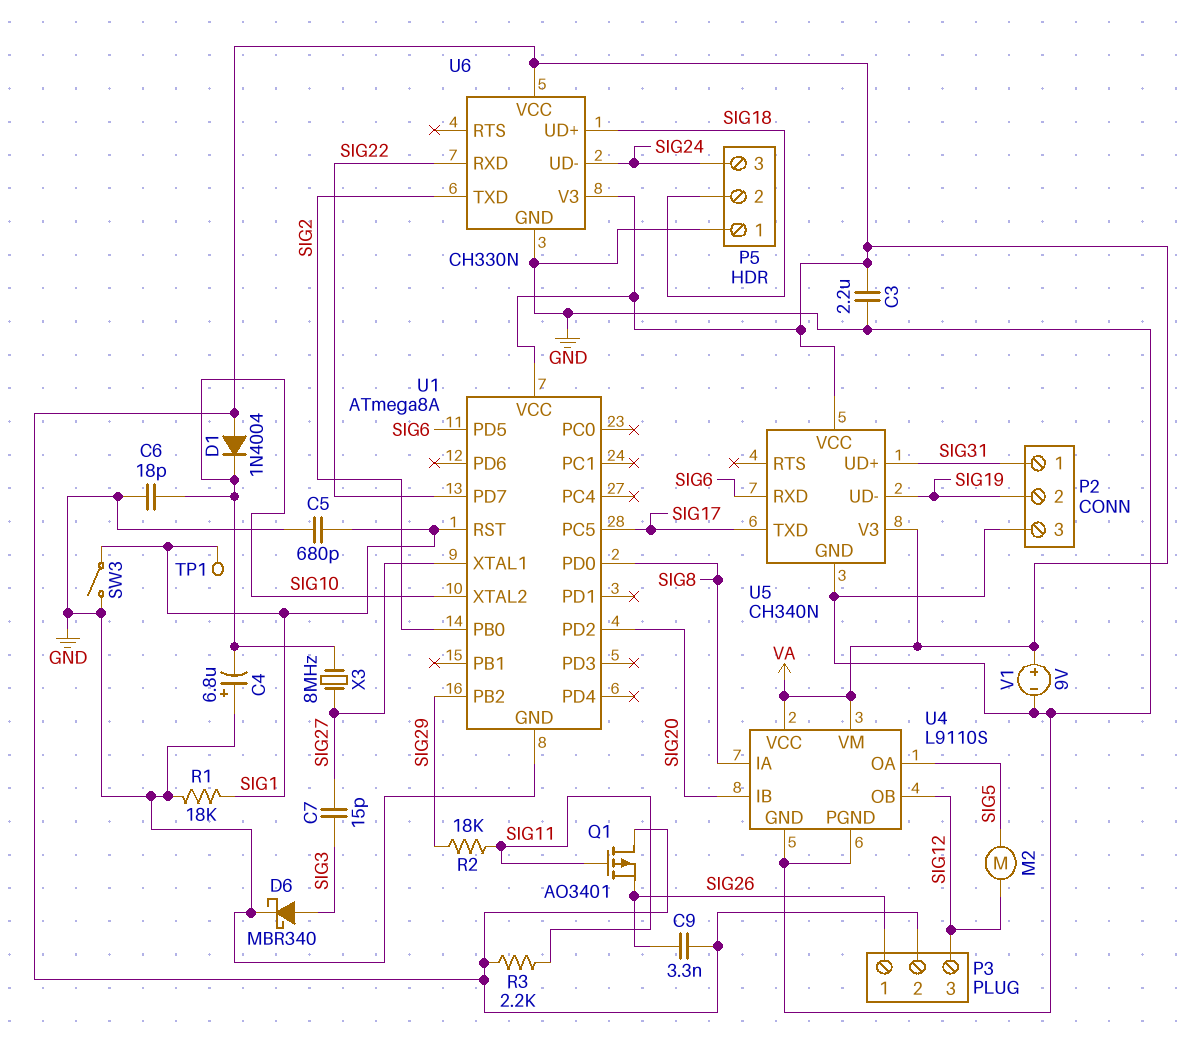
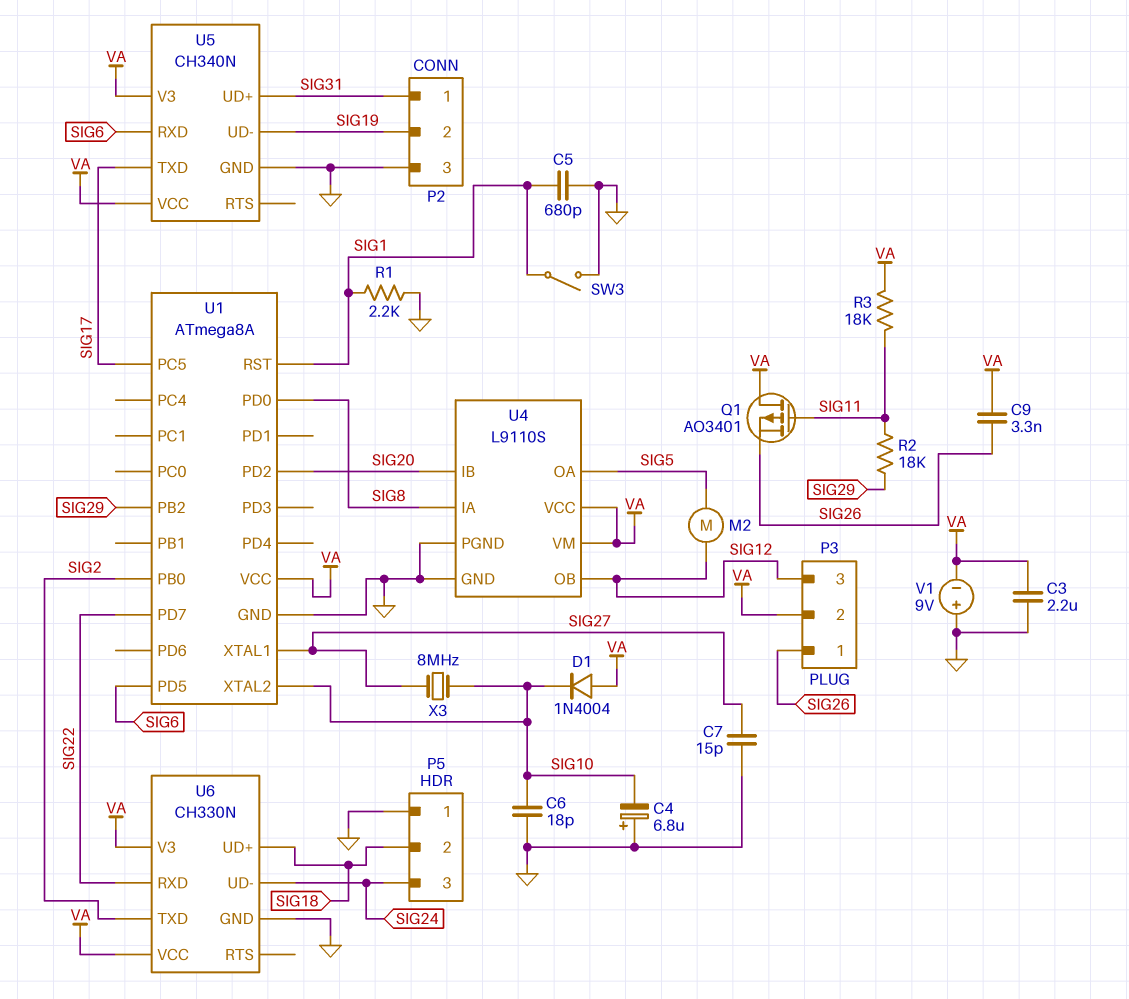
C7: 15pF (SIG3, SIG27) -> 15pF (GND, SIG27)
D6: schottky MBR340 (A SIG3, K GND) -> none
R1: 18k (GND, SIG1) -> 2.2k (GND, SIG1)
R3: 2.2k (SIG11, VA) -> 18k (SIG11, VA)
TP1: test point (SIG1) -> none
V1: 9V (plus VA, minus GND) -> 9V (plus GND, minus VA)

